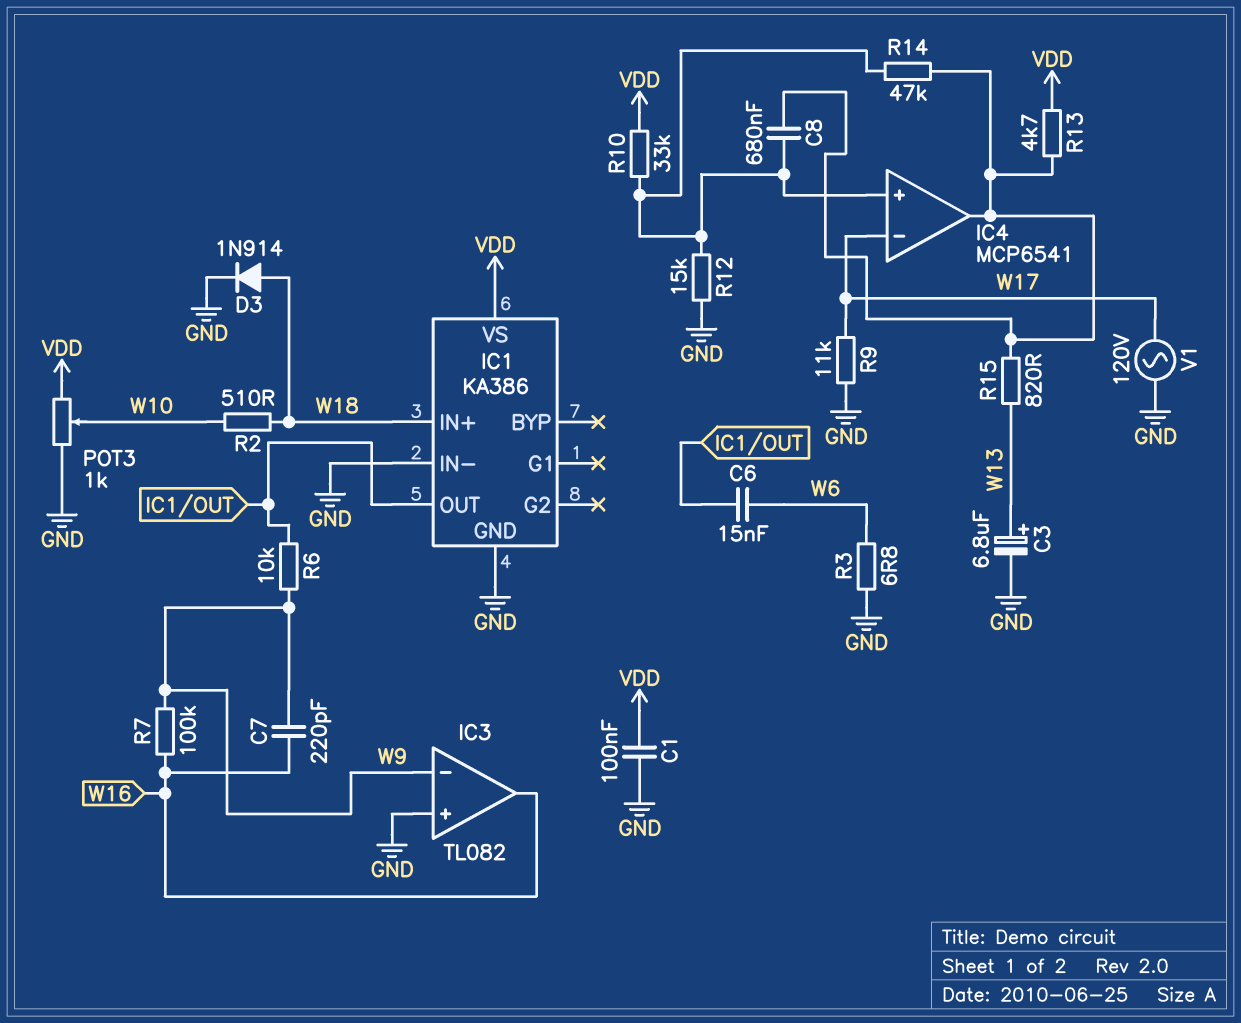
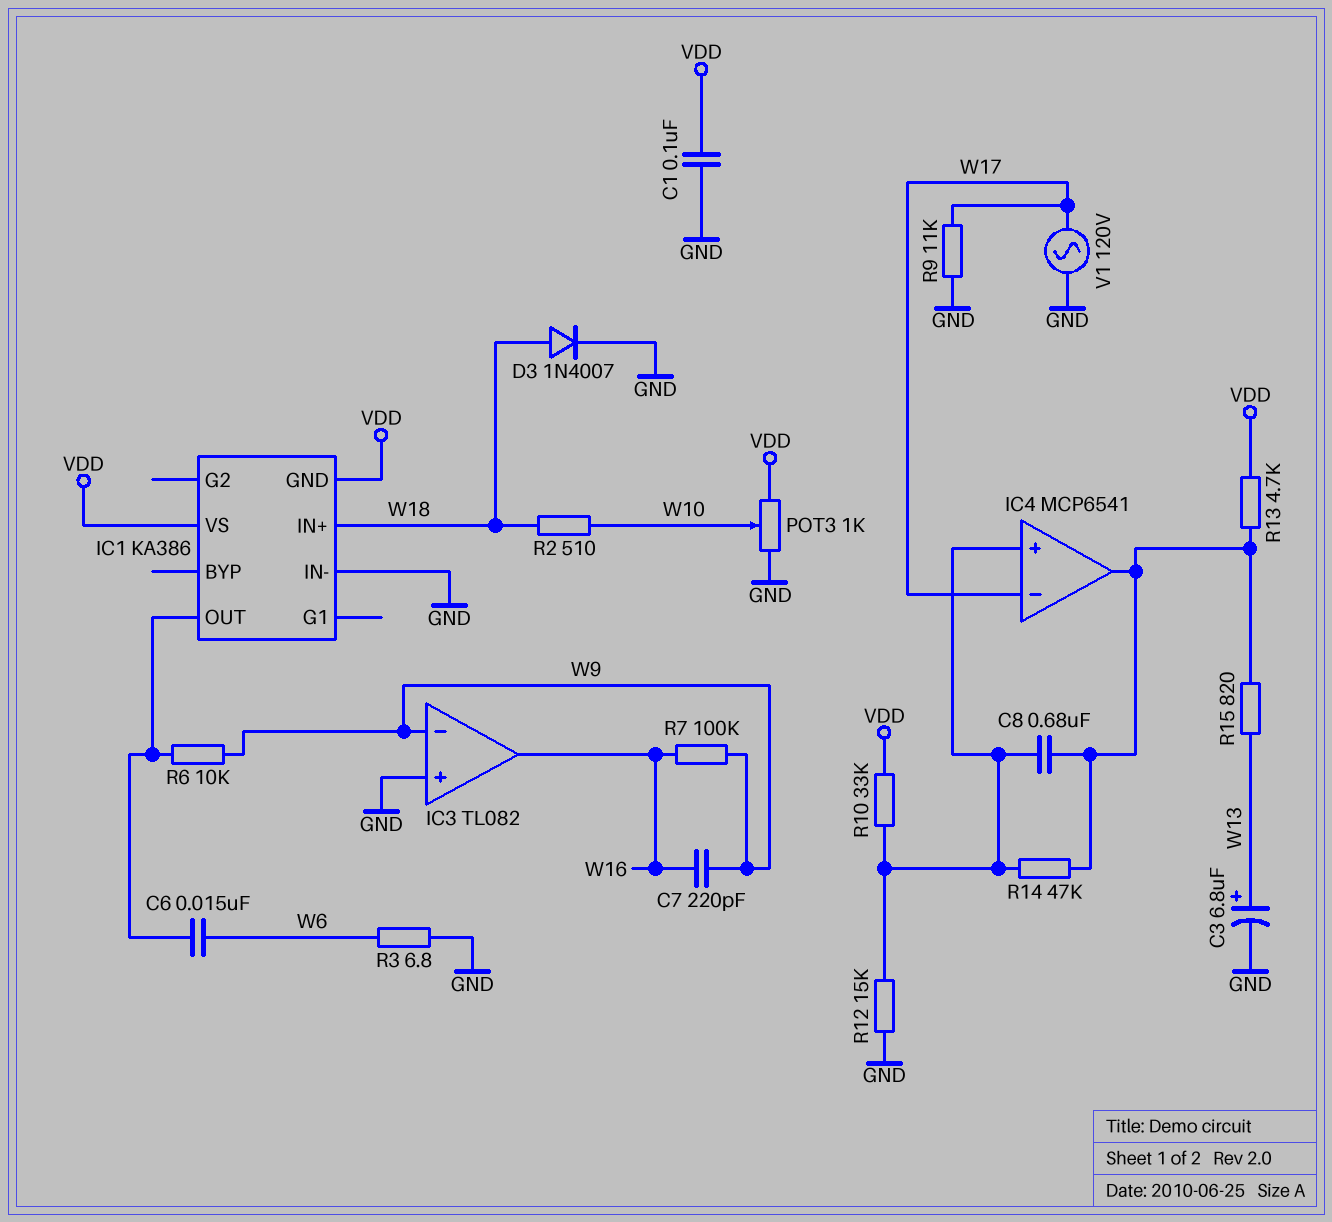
D3: diode 1N914 (A W18, K GND) -> diode 1N4007 (A W18, K GND)
IC1 pin GND: GND -> VDD

